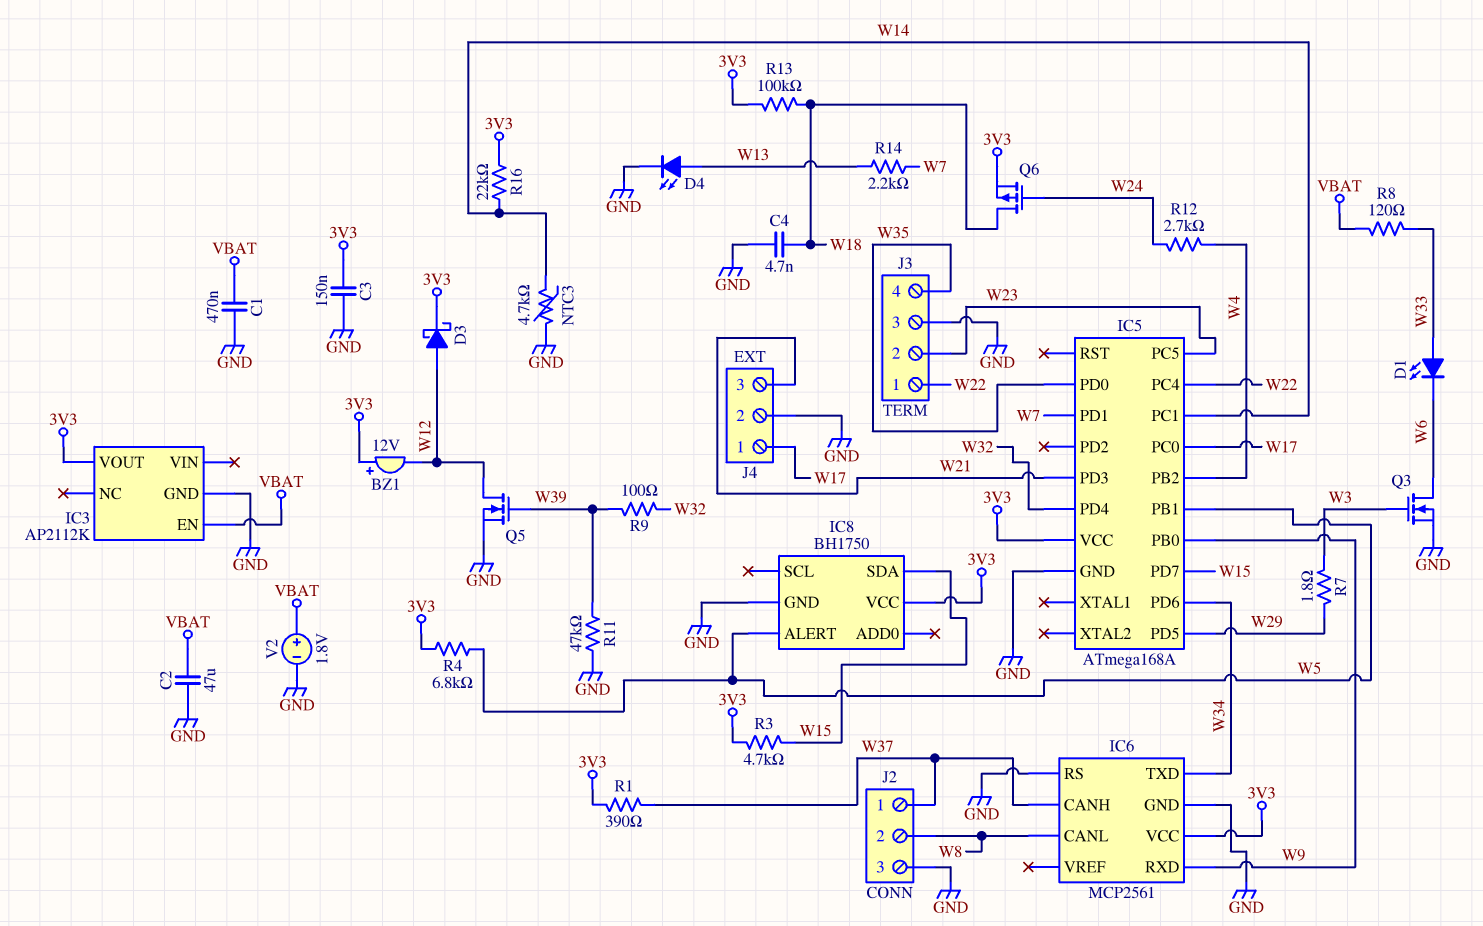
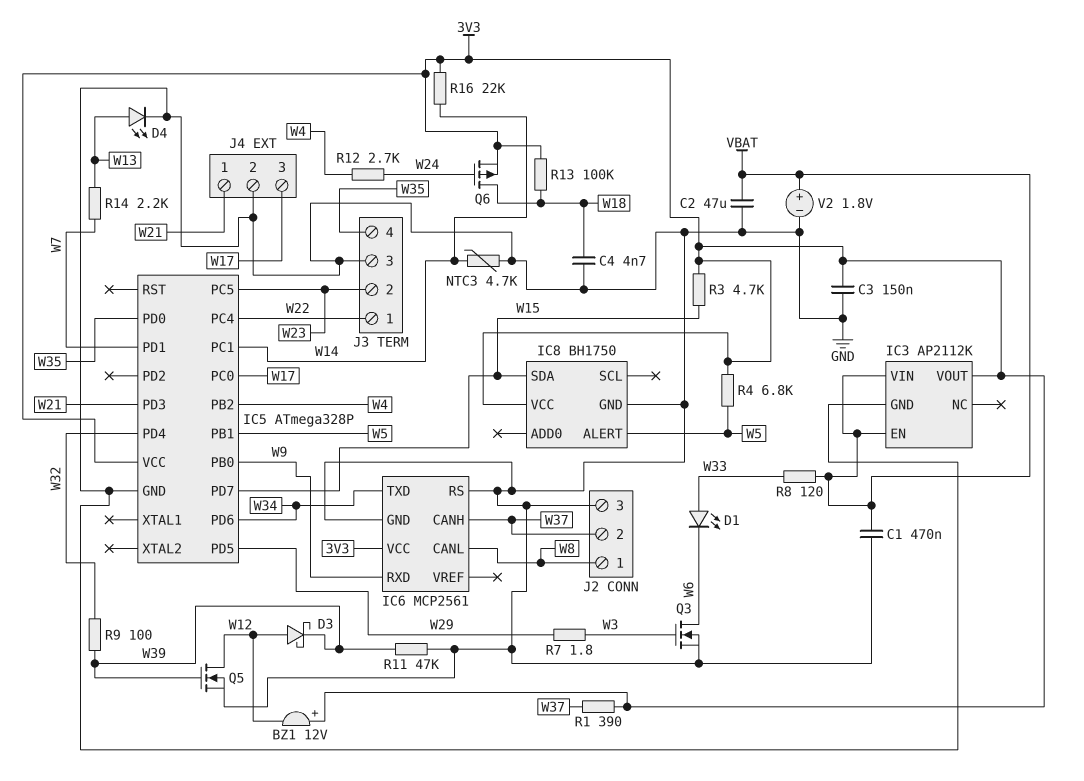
D3: schottky (A W12, K 3V3) -> schottky (A W12, K W39)
IC3 pin VIN: none -> VBAT
IC5: ATmega168A -> ATmega328P
J2 pin 1: W37 -> W8
J2 pin 2: W8 -> W37
J4 pin 1: W17 -> W21
J4 pin 3: W21 -> W17

